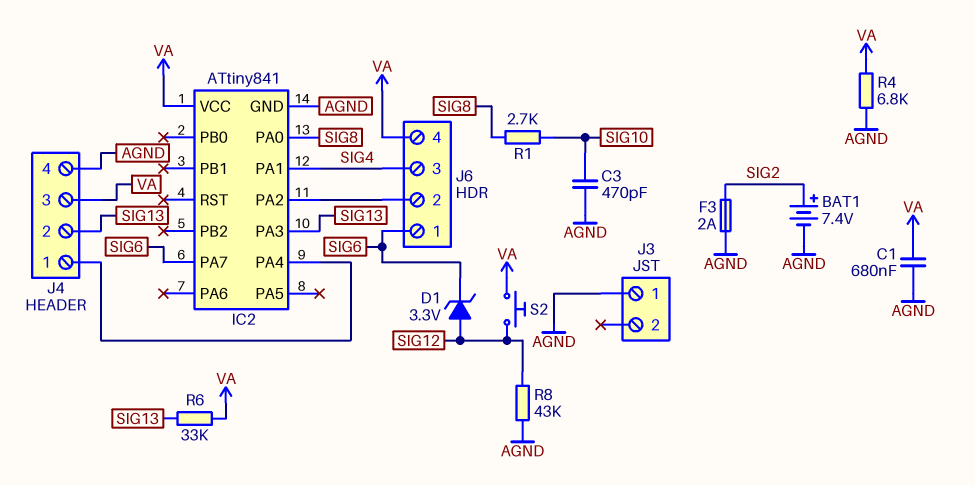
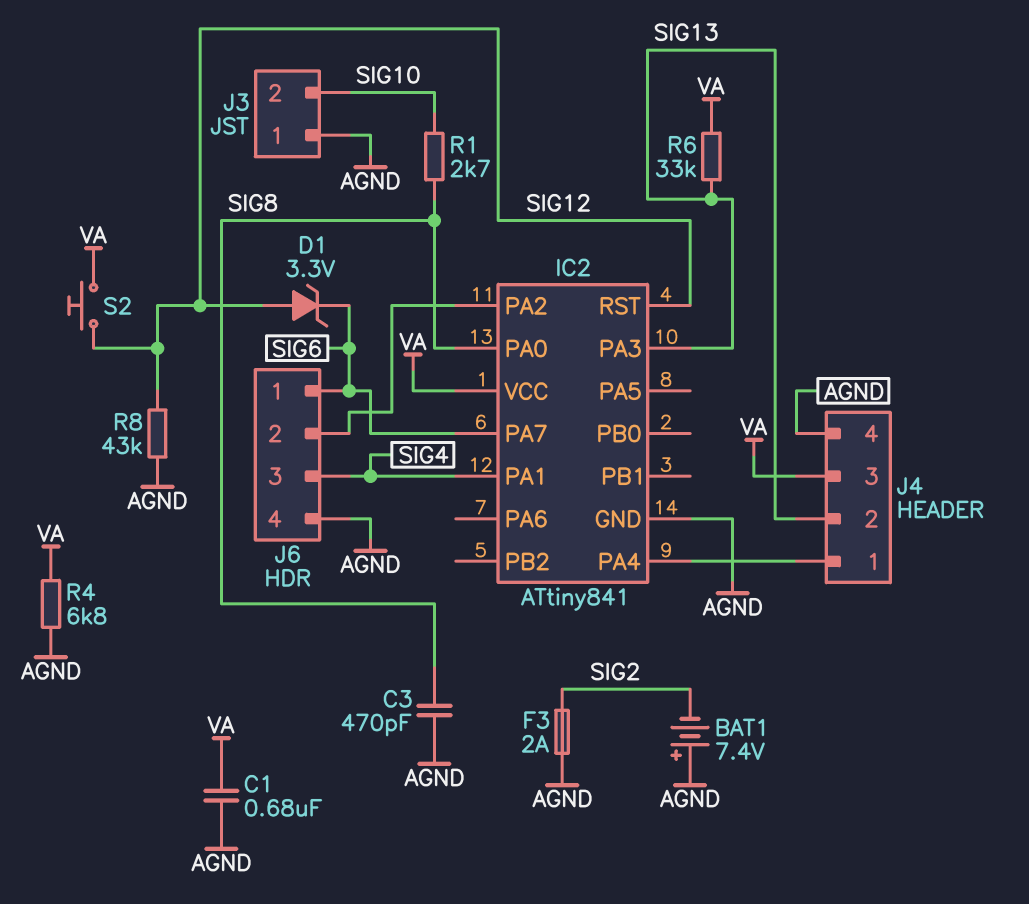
BAT1: 7.4V (plus SIG2, minus AGND) -> 7.4V (plus AGND, minus SIG2)
C3: 470pF (AGND, SIG10) -> 470pF (AGND, SIG8)
IC2 pin RST: none -> SIG12
J3 pin 2: none -> SIG10
J6 pin 4: VA -> AGND

